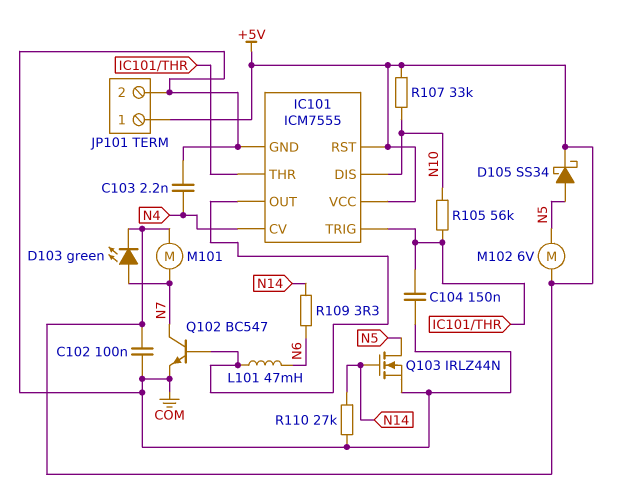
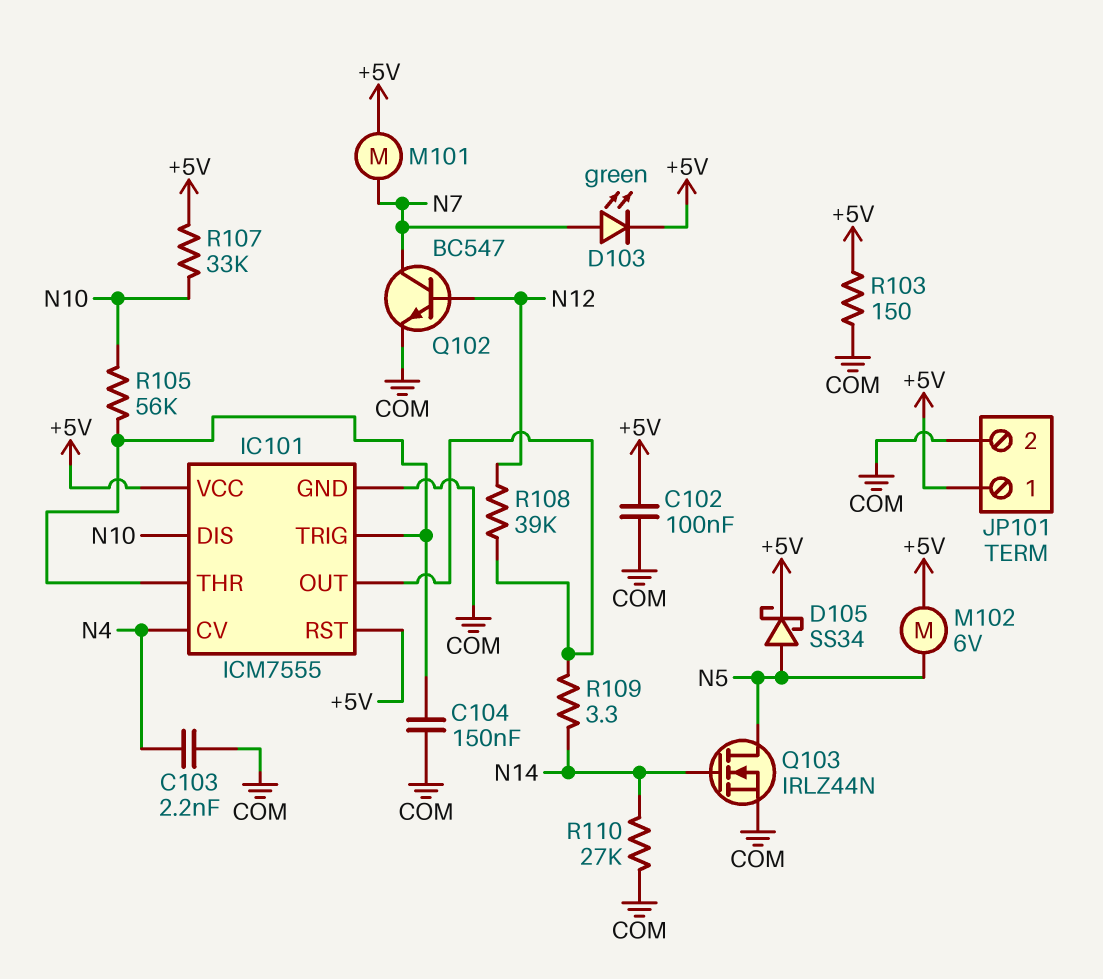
L101: 47mH (IC101/OUT, N6) -> none
Q102: NPN BC547 (B IC101/OUT, C N7, E COM) -> NPN BC547 (B N12, C N7, E COM)
R103: none -> 150 (+5V, COM)
R108: none -> 39k (IC101/OUT, N12)
R109: 3.3 (N6, N14) -> 3.3 (IC101/OUT, N14)

